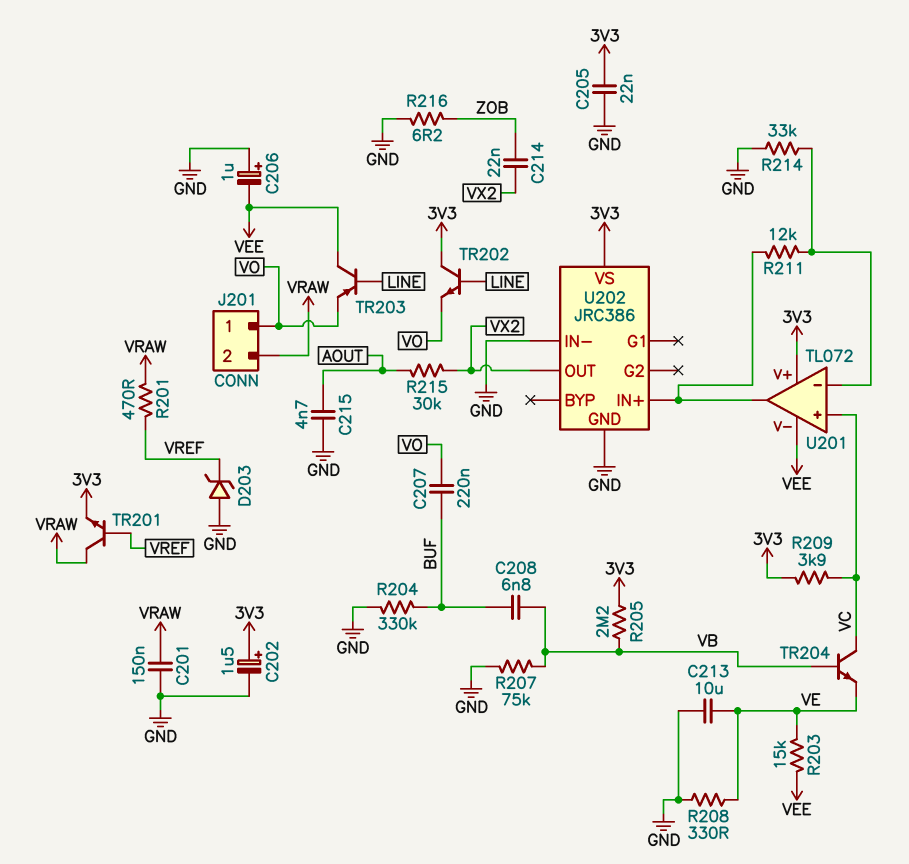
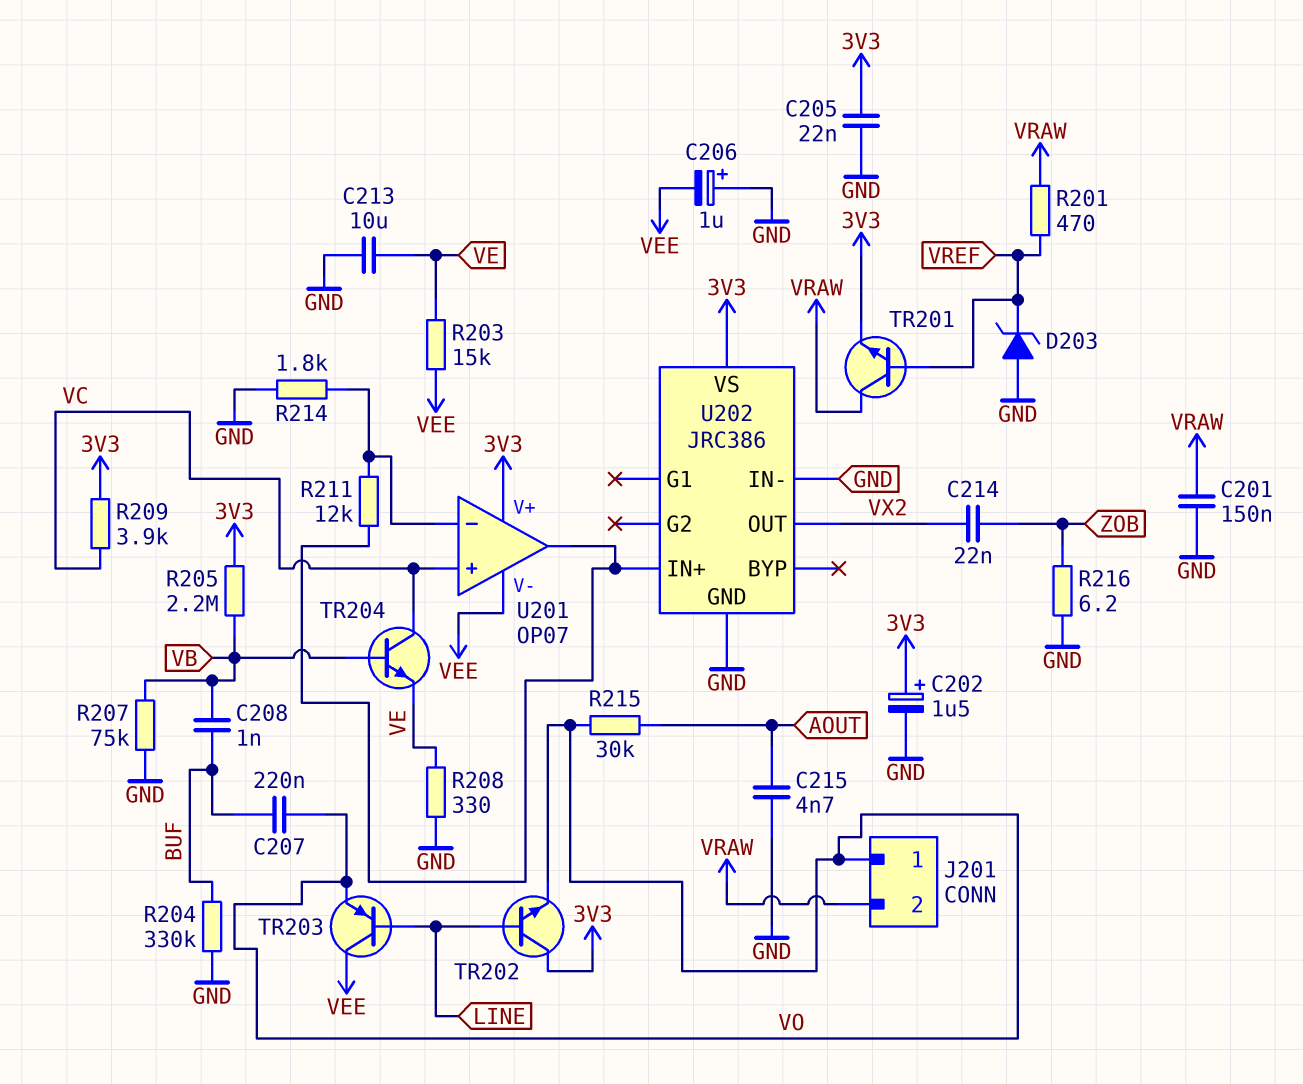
C208: 6.8nF (BUF, VB) -> 1nF (BUF, VB)
R214: 33k (GND, U201/in-) -> 1.8k (GND, U201/in-)
R215: 30k (AOUT, VX2) -> 30k (AOUT, VO)
U201: TL072 -> OP07

